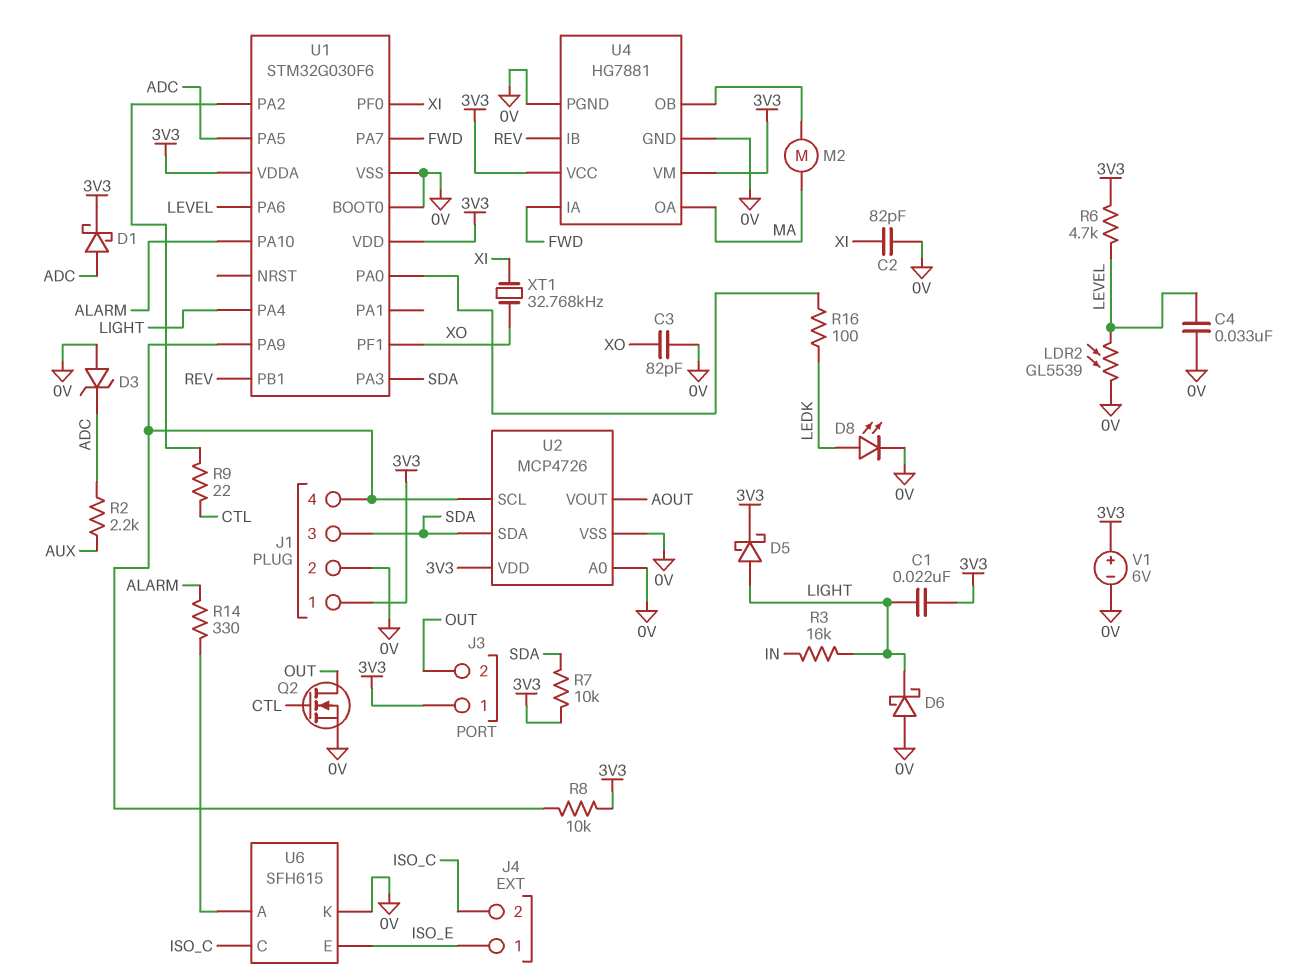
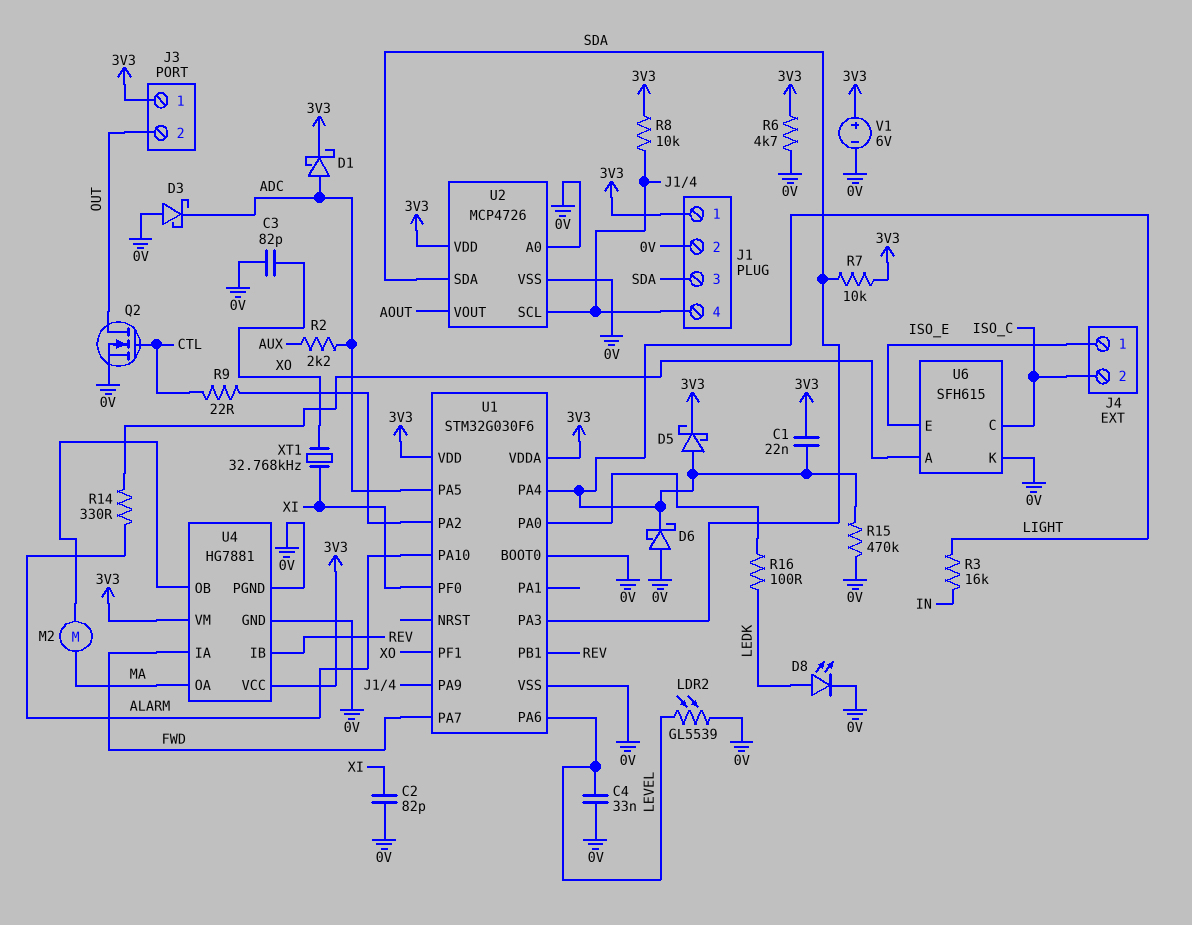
D3: zener (A 0V, K ADC) -> schottky (A 0V, K ADC)
R6: 4.7k (3V3, LEVEL) -> 4.7k (0V, 3V3)
R15: none -> 470k (0V, LIGHT)

